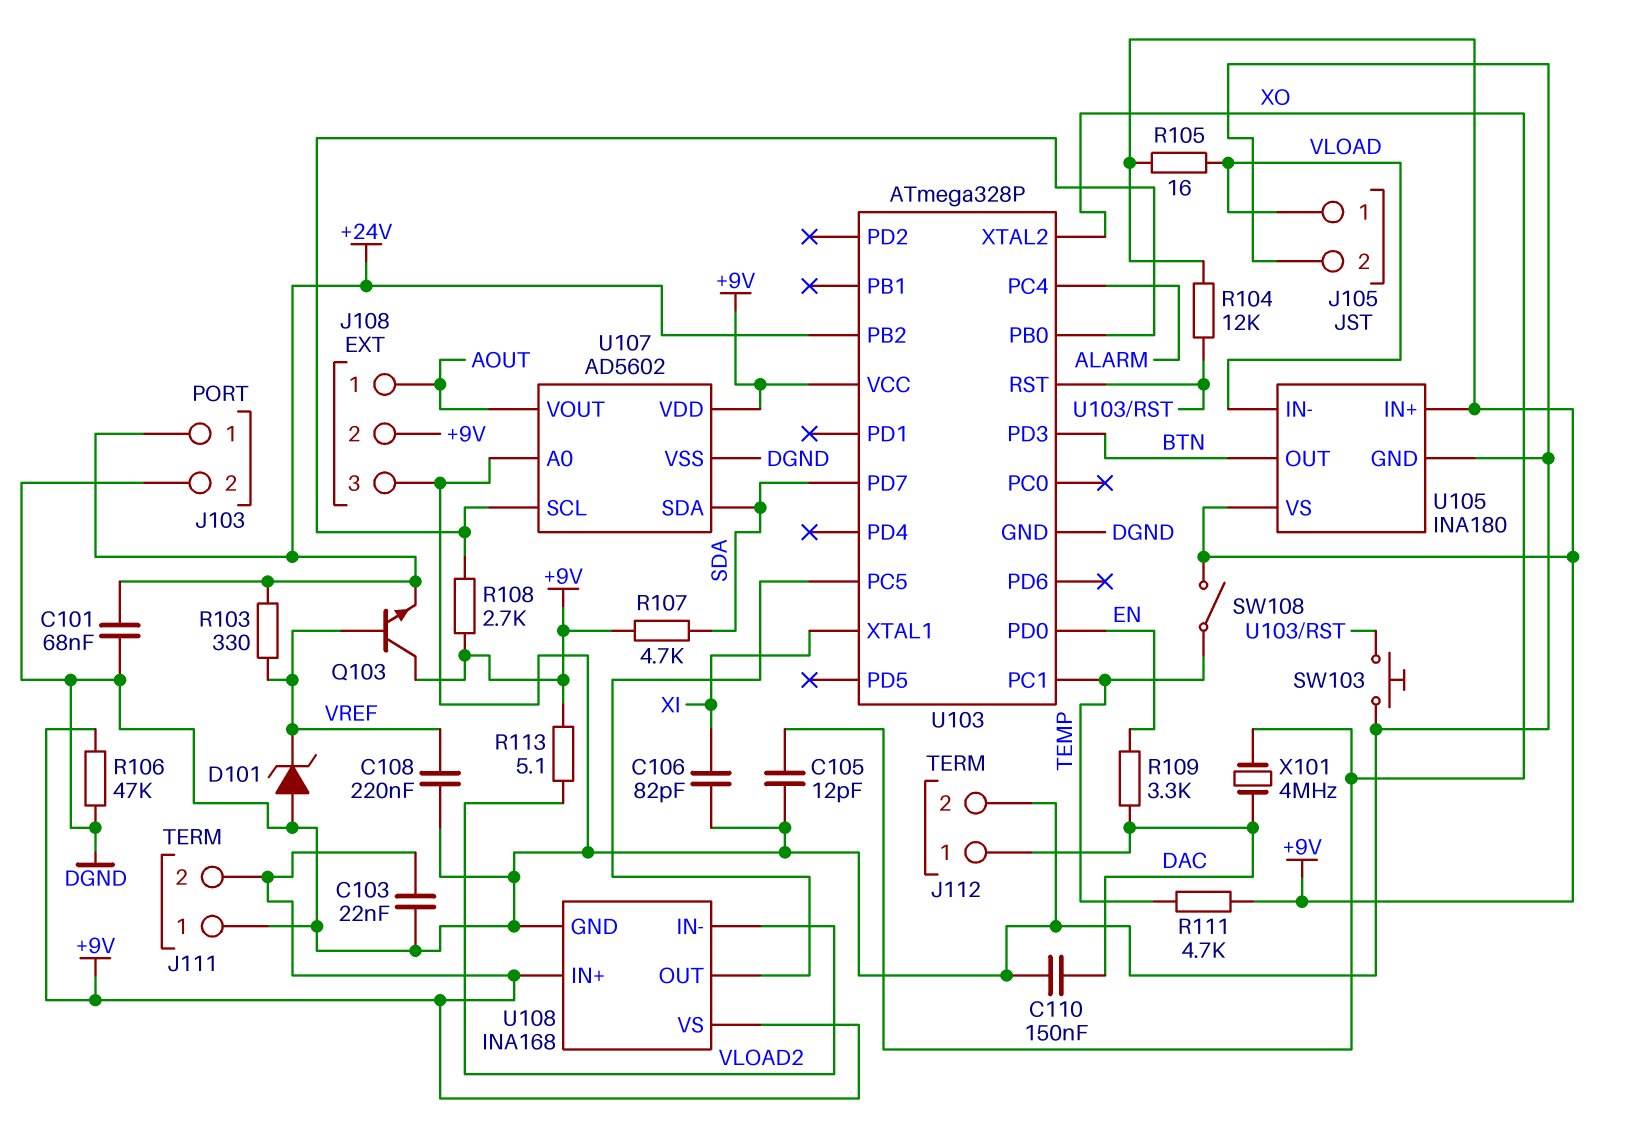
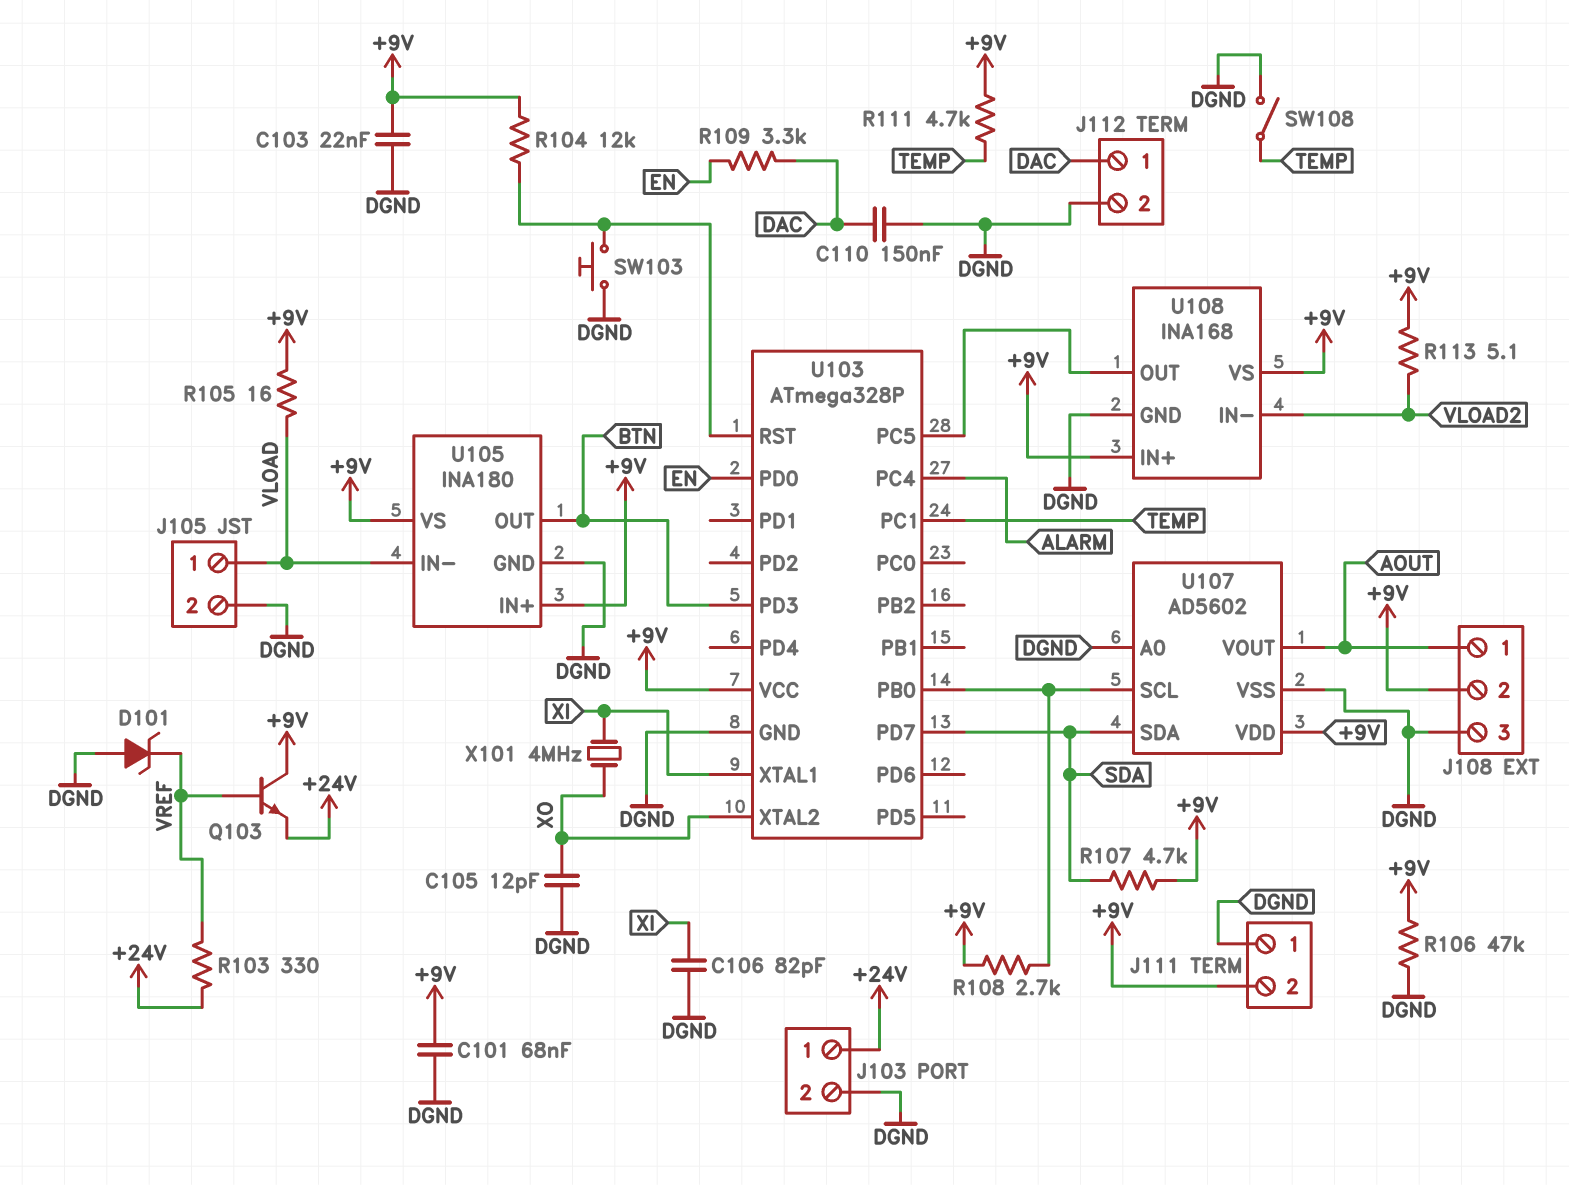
C101: 68nF (+24V, DGND) -> 68nF (+9V, DGND)
C108: 220nF (DGND, VREF) -> none
SW108: switch (+9V, TEMP) -> switch (DGND, TEMP)
U103 pin PB2: +24V -> none
X101: 4MHz (DAC, XO) -> 4MHz (XI, XO)

